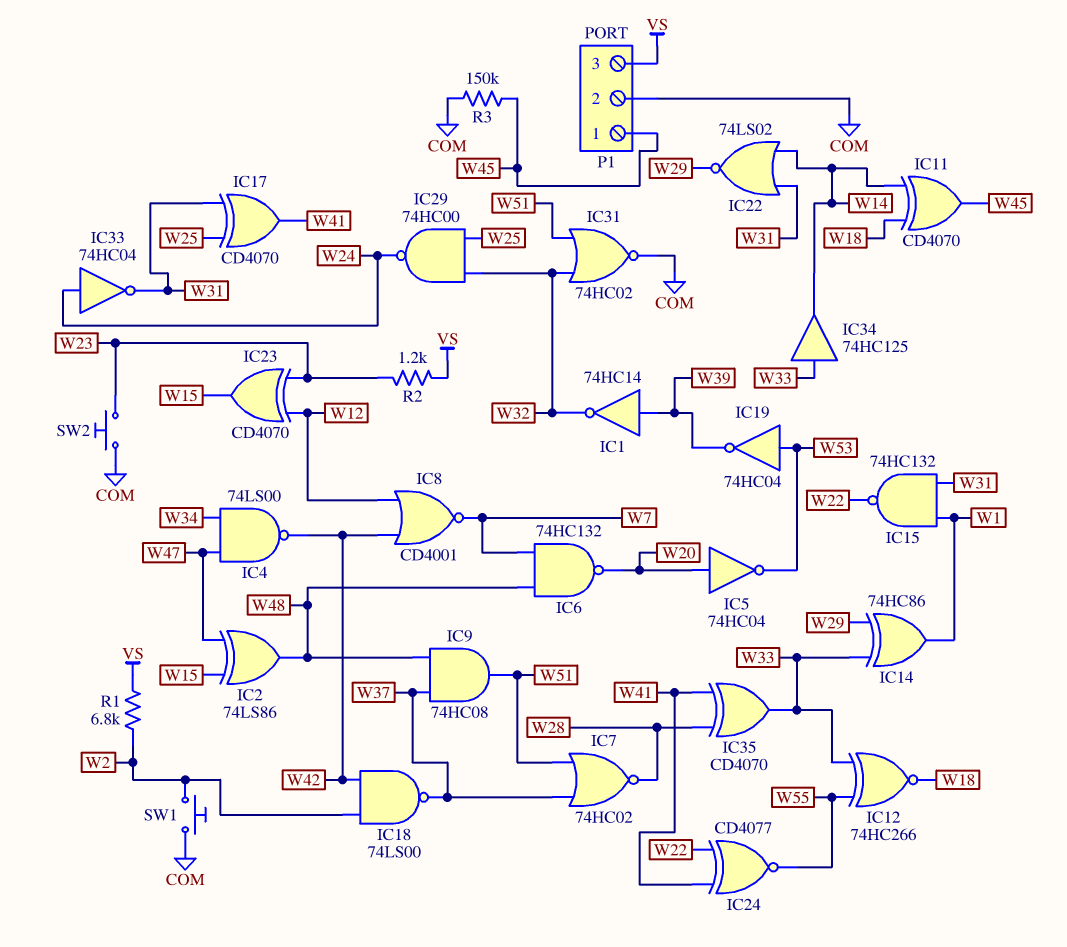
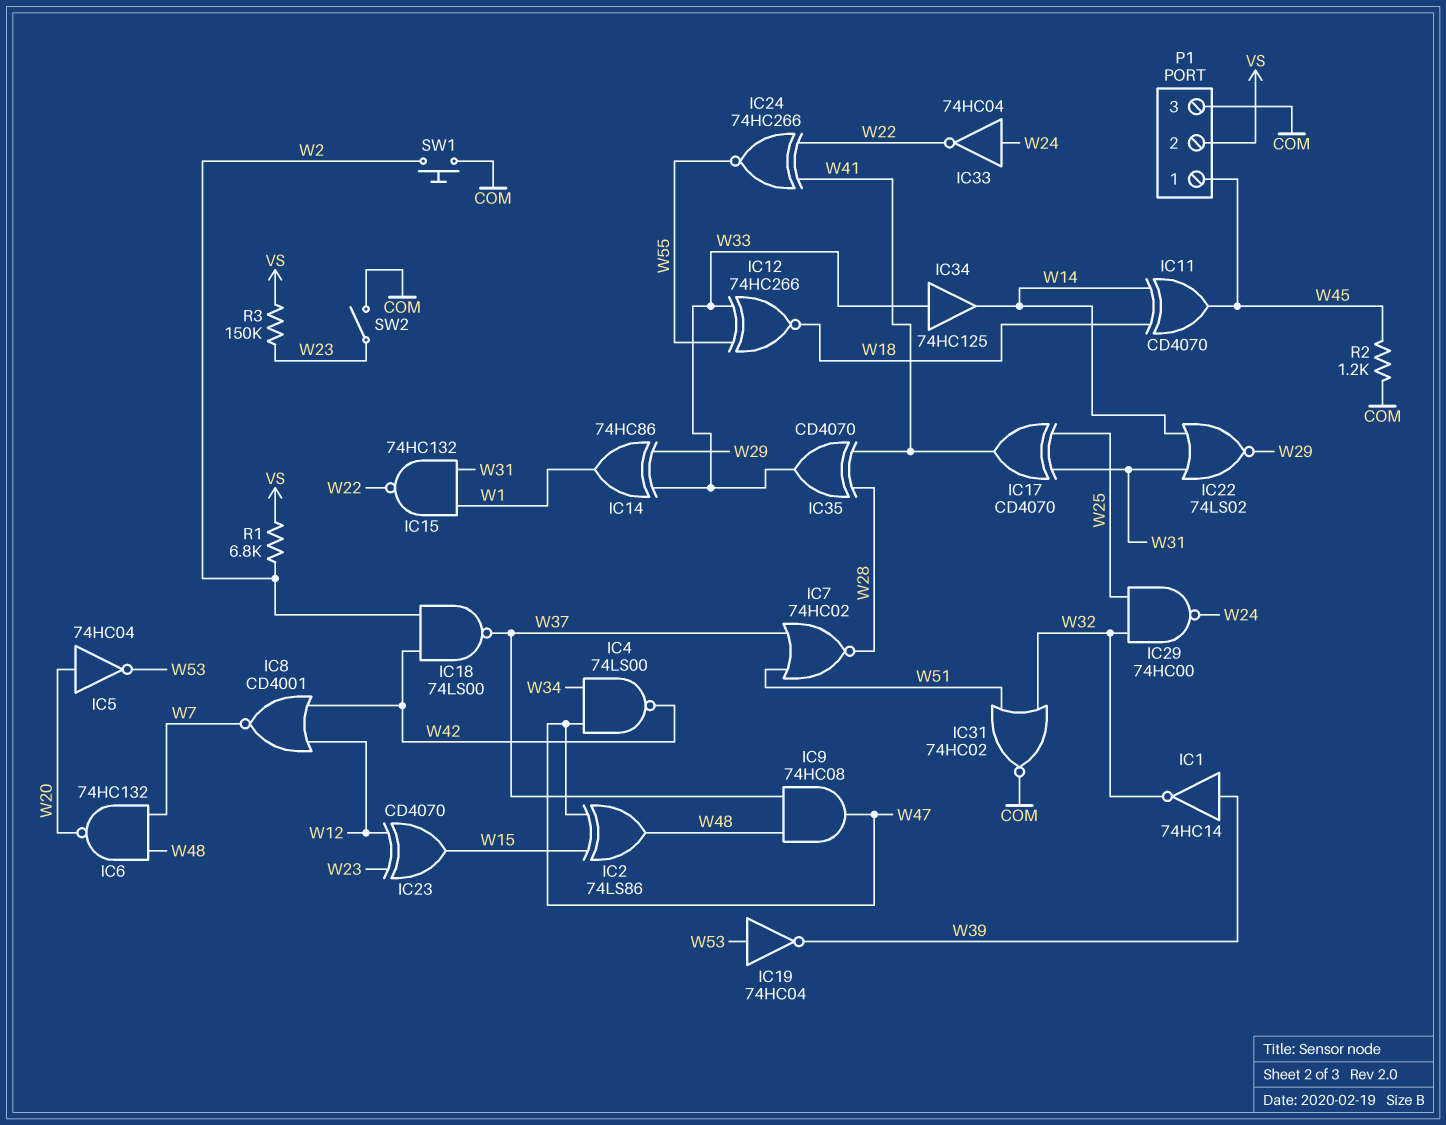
IC9: AND 74HC08 (in W37, in W48, out W51) -> AND 74HC08 (in W37, in W48, out W47)
IC24: XNOR CD4077 (in W22, in W41, out W55) -> XNOR 74HC266 (in W22, in W41, out W55)
IC33: NOT 74HC04 (in W24, out W31) -> NOT 74HC04 (in W24, out W22)
P1 pin 2: COM -> VS
P1 pin 3: VS -> COM
R2: 1.2k (VS, W23) -> 1.2k (COM, W45)
R3: 150k (COM, W45) -> 150k (VS, W23)
SW2: button (COM, W23) -> switch (COM, W23)

